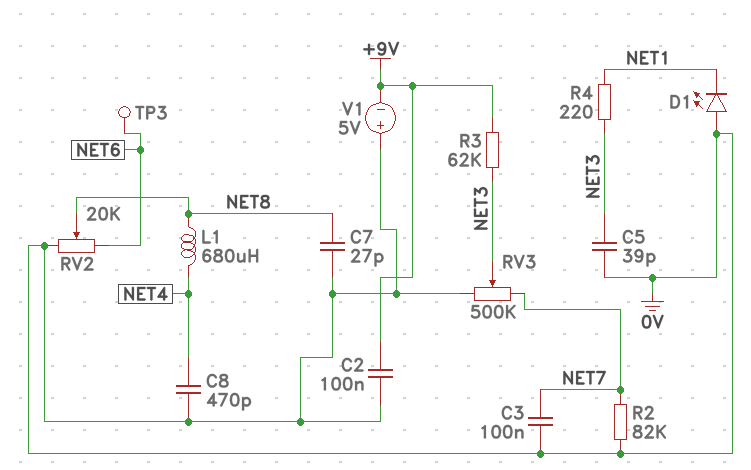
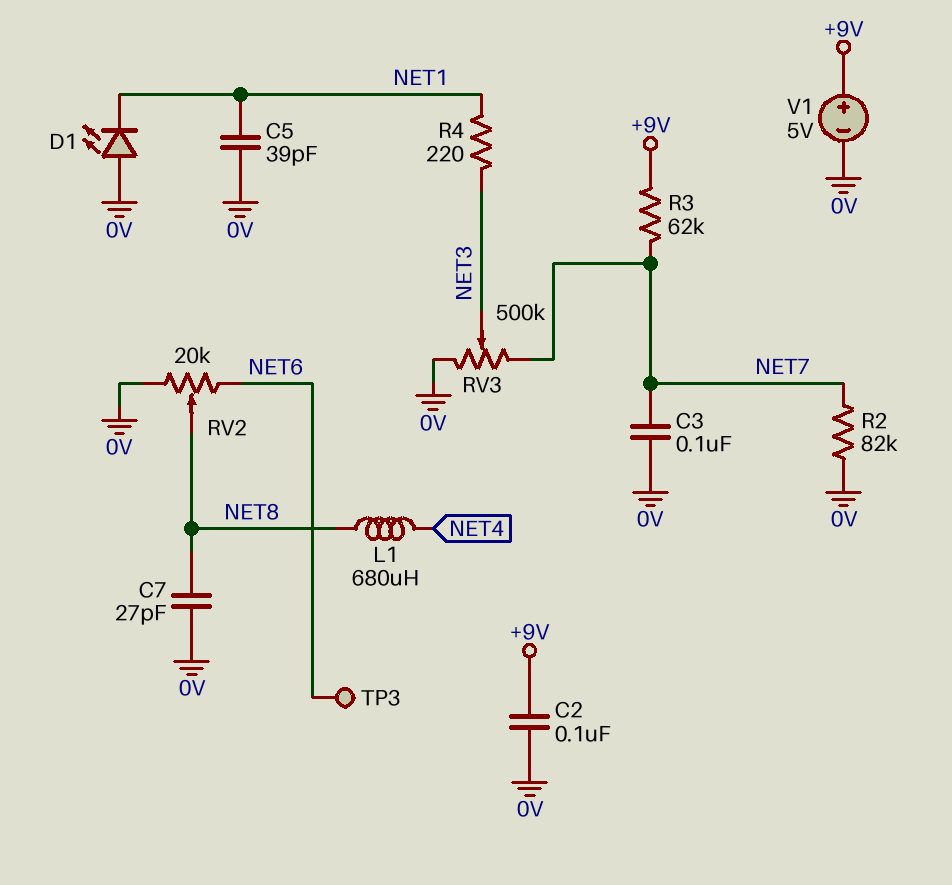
C5: 39pF (0V, NET3) -> 39pF (0V, NET1)
C8: 470pF (0V, NET4) -> none
R3: 62k (+9V, NET3) -> 62k (+9V, NET7)
V1: 5V (plus 0V, minus +9V) -> 5V (plus +9V, minus 0V)

